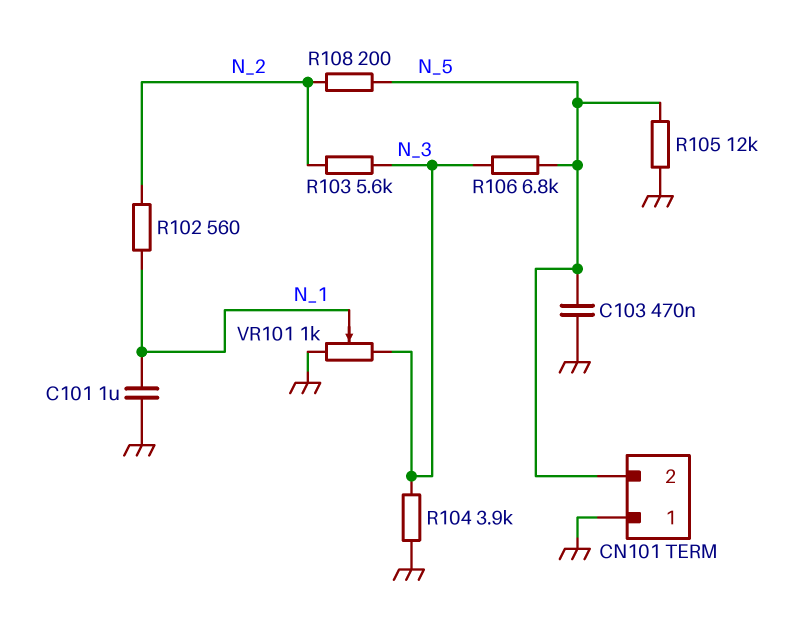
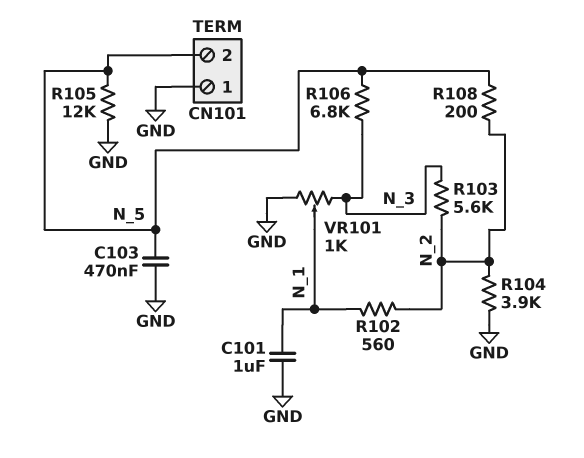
R104: 3.9k (GND, N_3) -> 3.9k (GND, N_2)

